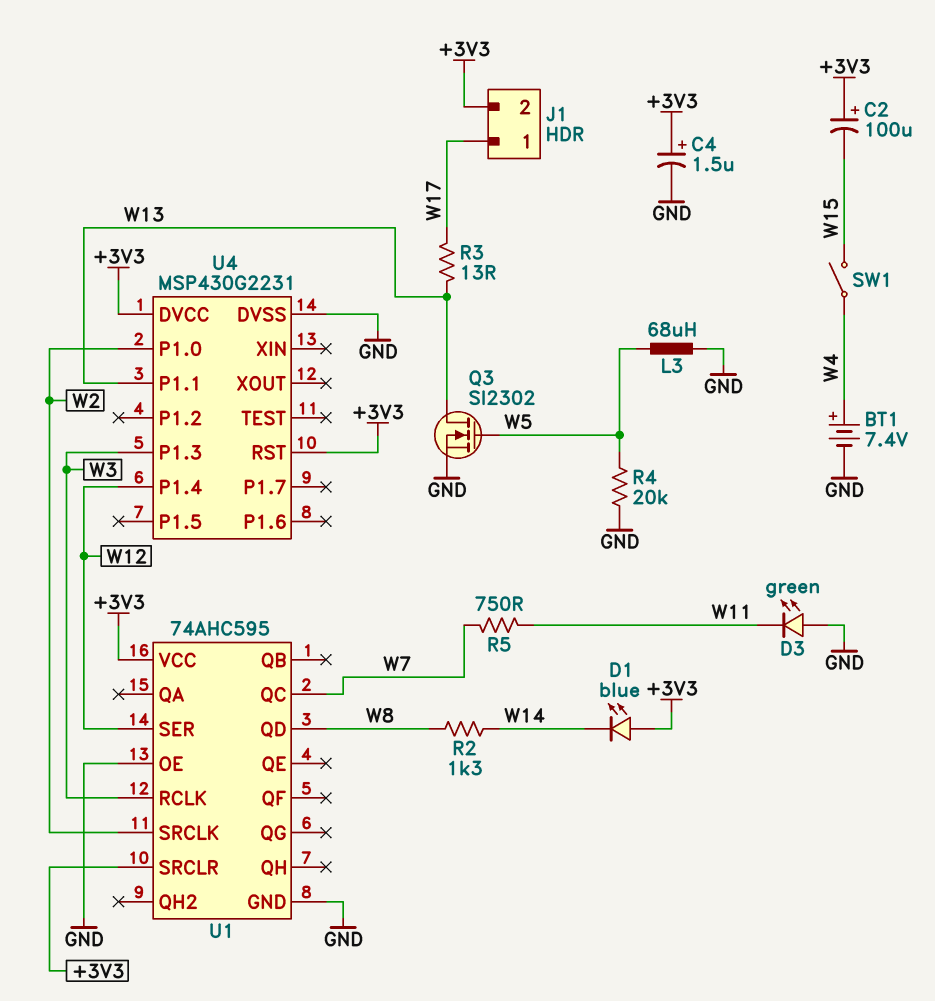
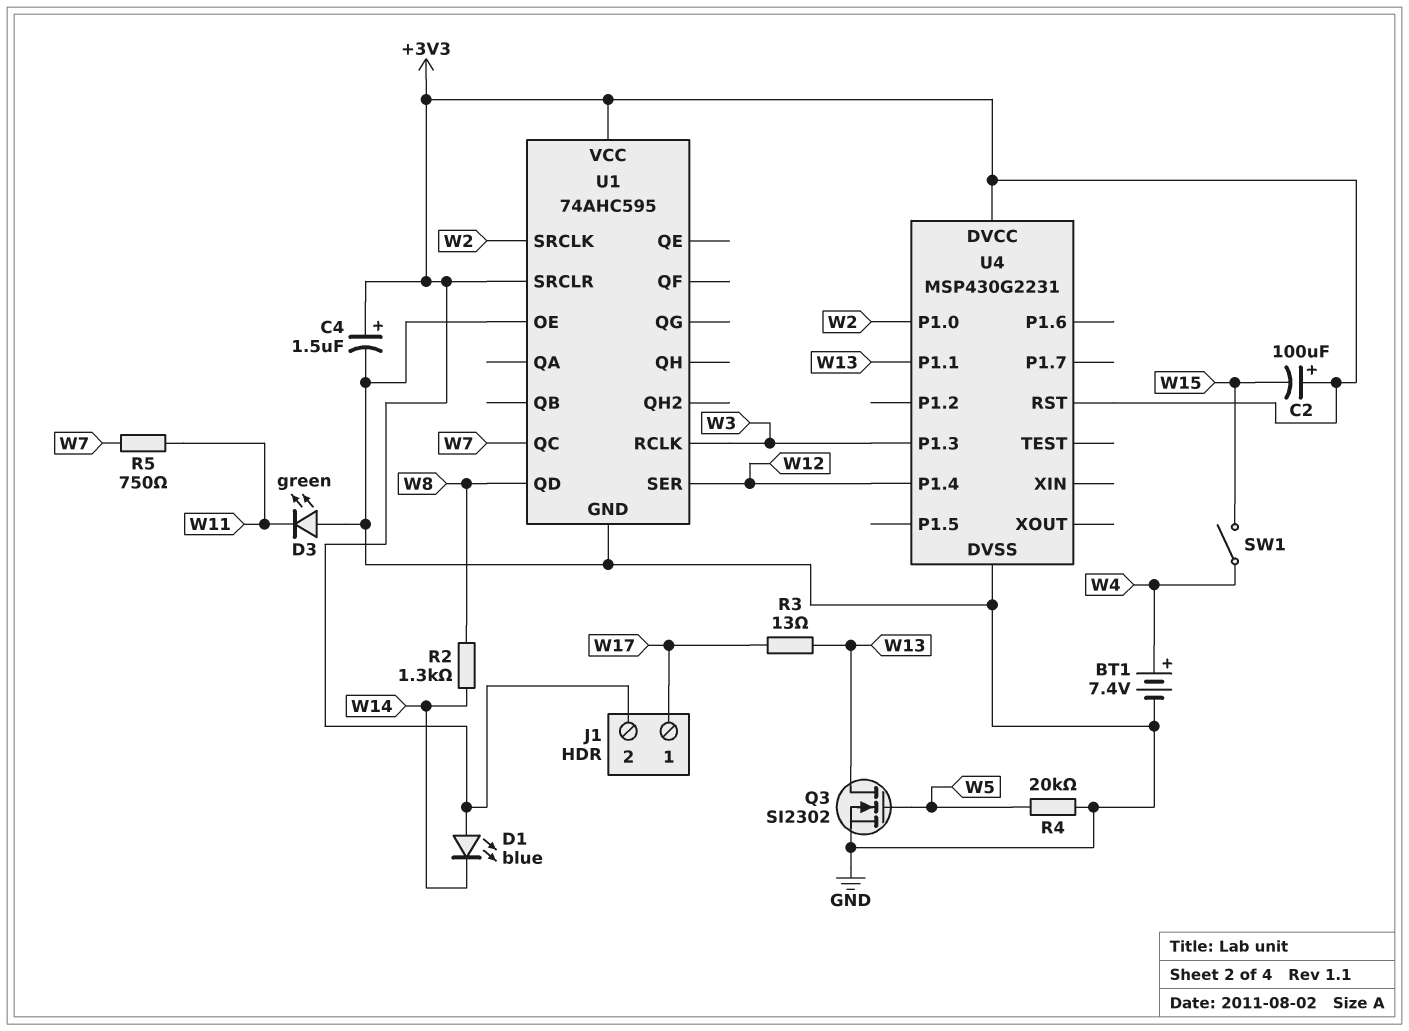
L3: 68uH (GND, W5) -> none

